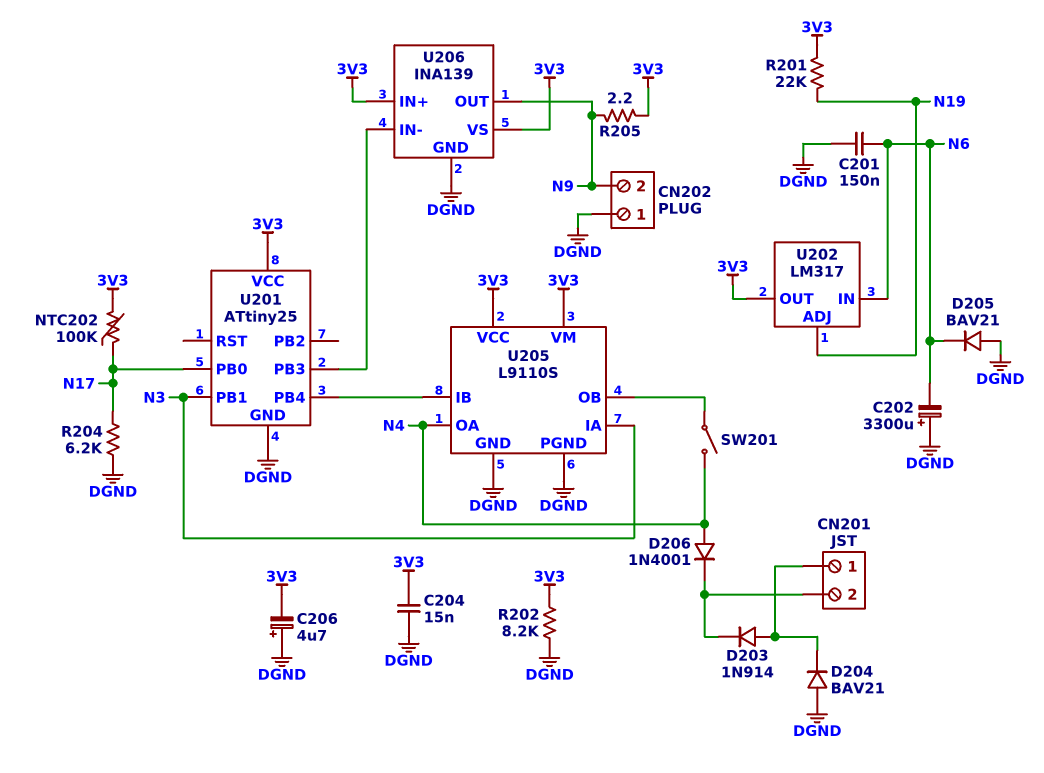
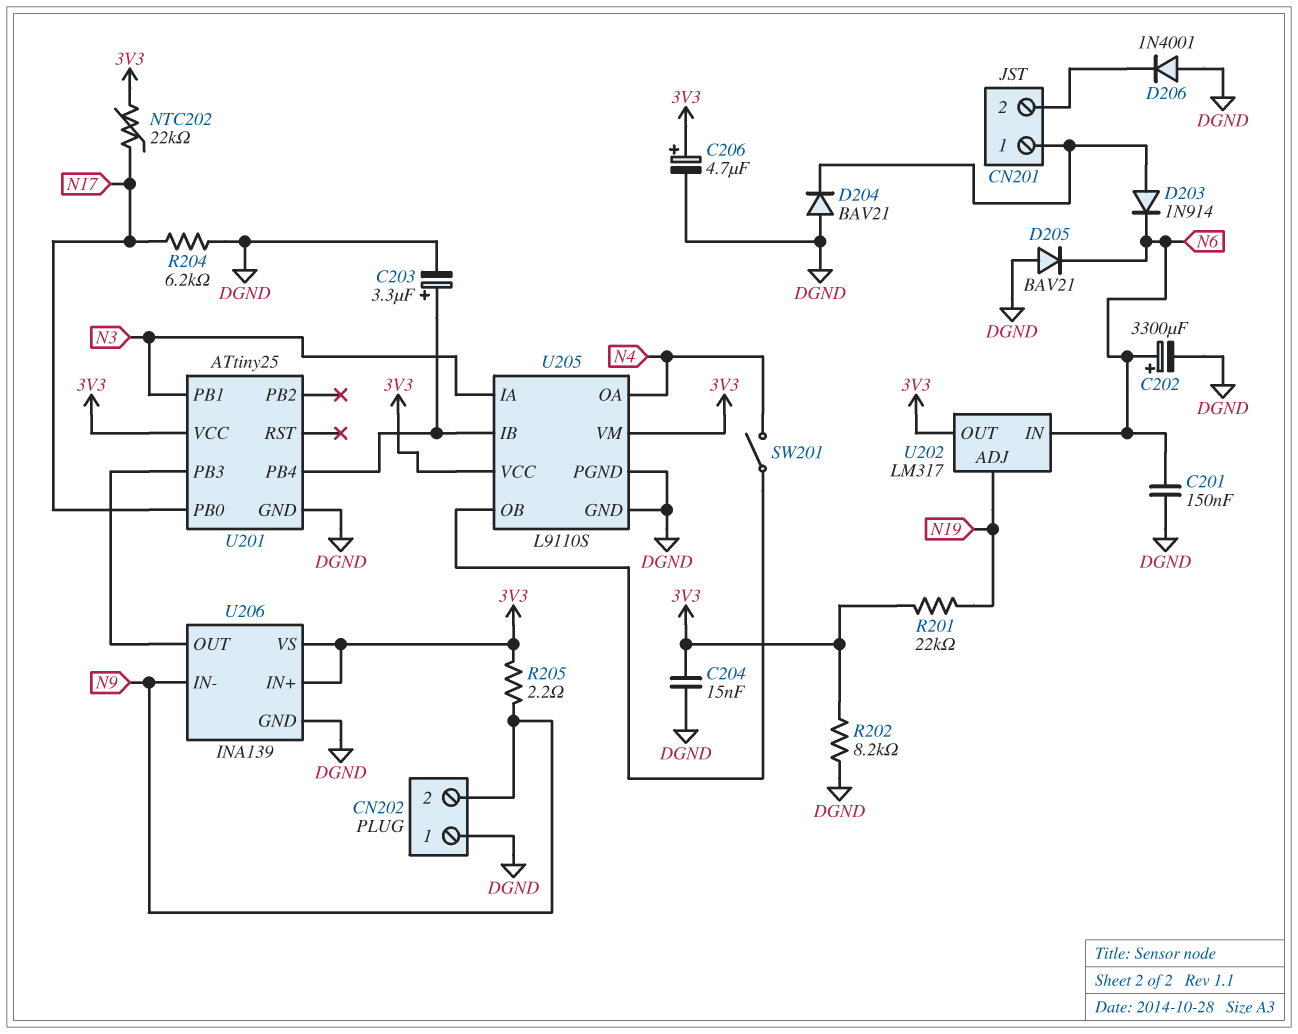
C202: 3300uF (plus DGND, minus N6) -> 3300uF (plus N6, minus DGND)
C203: none -> 3.3uF (plus U201/PB4, minus DGND)
C206: 4.7uF (plus DGND, minus 3V3) -> 4.7uF (plus 3V3, minus DGND)
D203: diode 1N914 (A CN201/1, K CN201/2) -> diode 1N914 (A CN201/1, K N6)
D206: diode 1N4001 (A N4, K CN201/2) -> diode 1N4001 (A DGND, K CN201/2)
NTC202: 100k (3V3, N17) -> 22k (3V3, N17)
U206 pin IN-: U201/PB3 -> N9
U206 pin OUT: N9 -> U201/PB3

